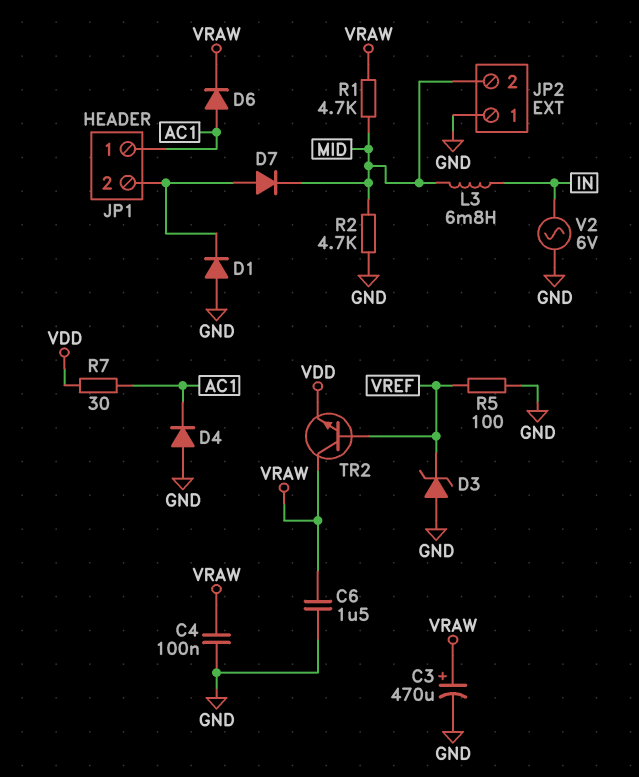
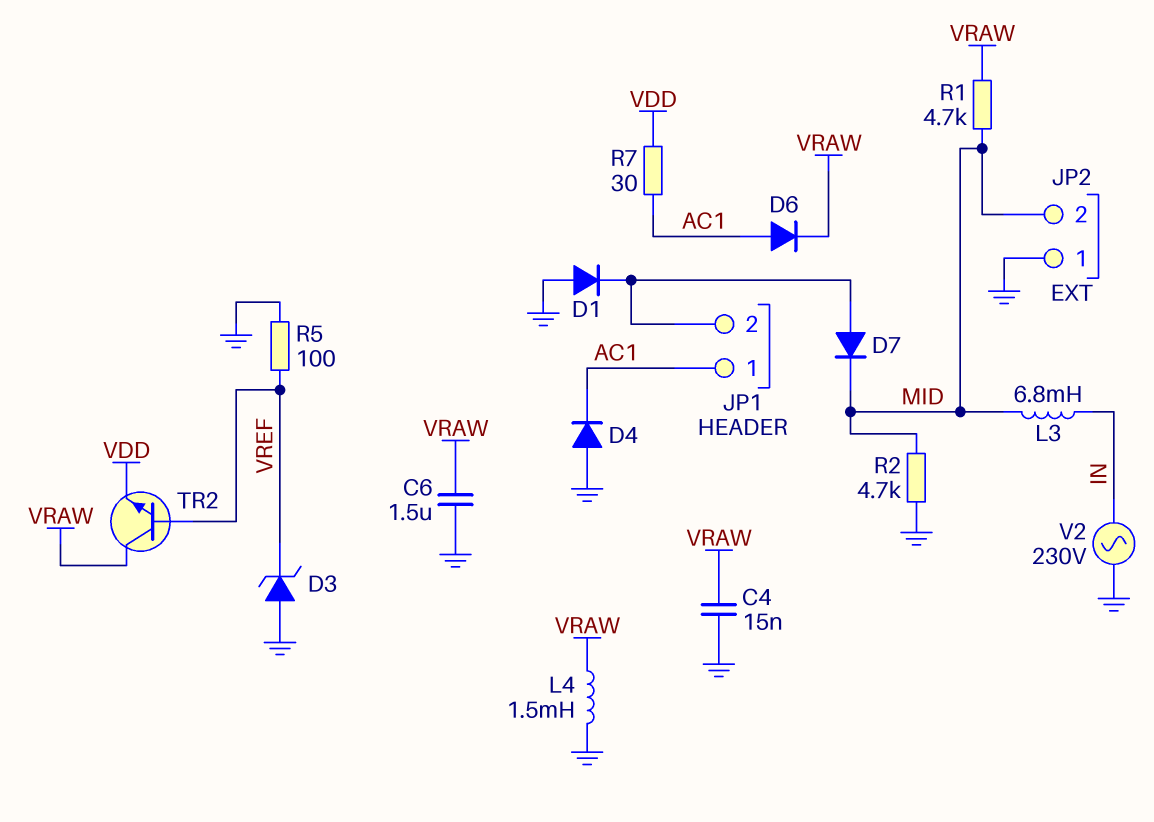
C3: 470uF (plus VRAW, minus GND) -> none
C4: 100nF (GND, VRAW) -> 15nF (GND, VRAW)
L4: none -> 1.5mH (GND, VRAW)
V2: AC 6V (GND, IN) -> AC 230V (GND, IN)

